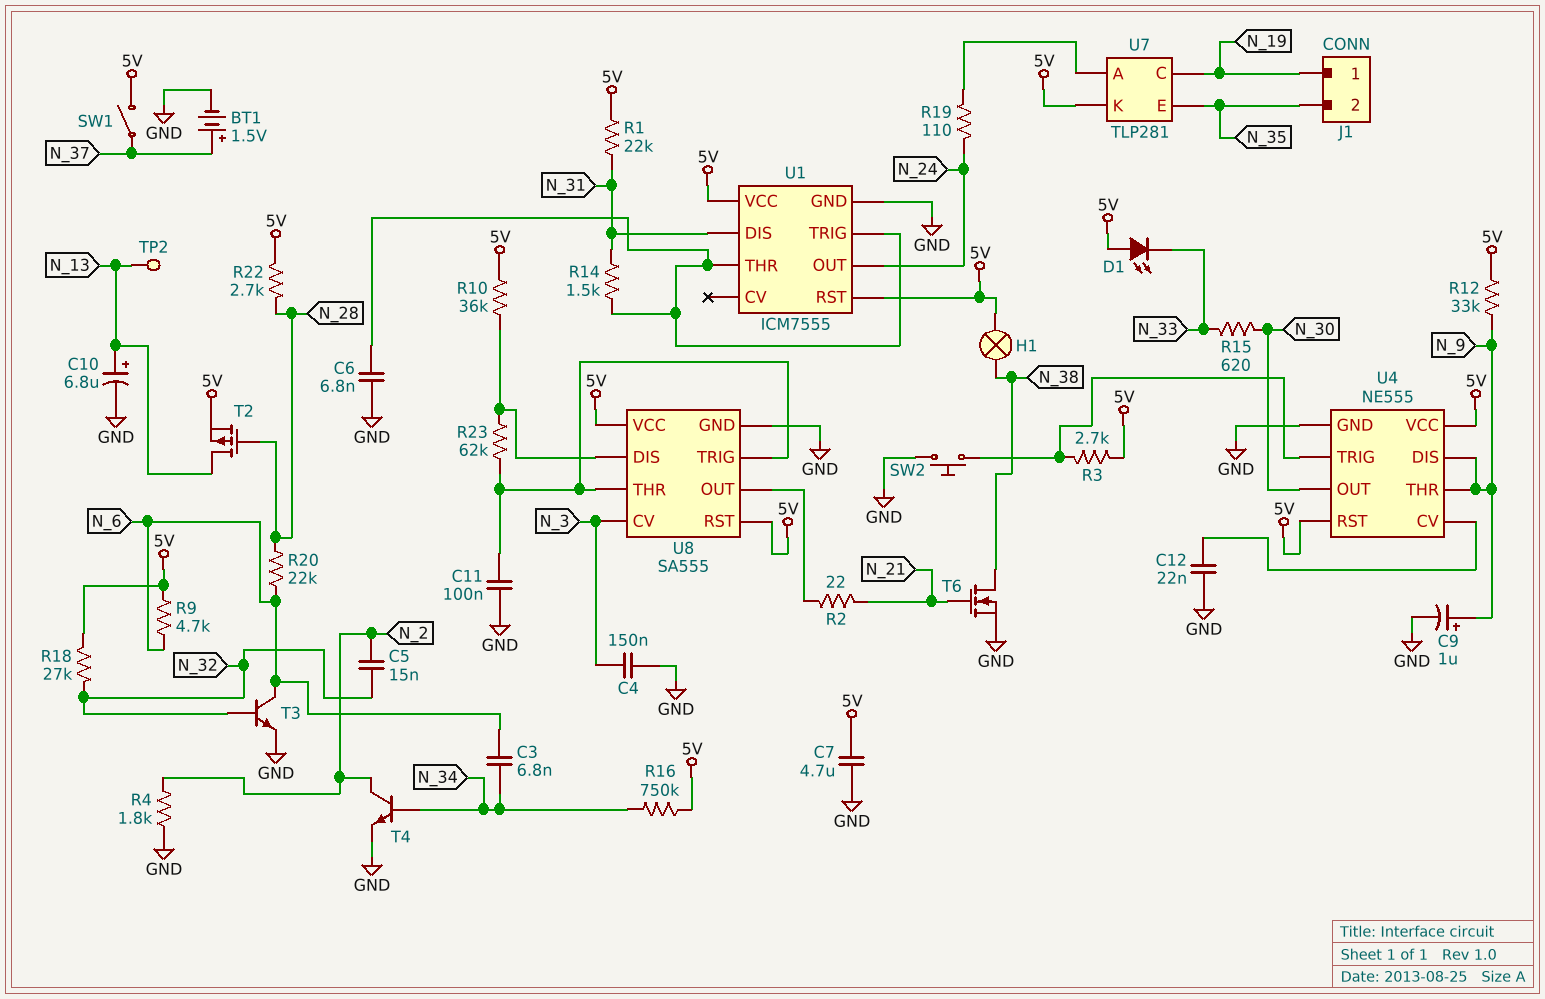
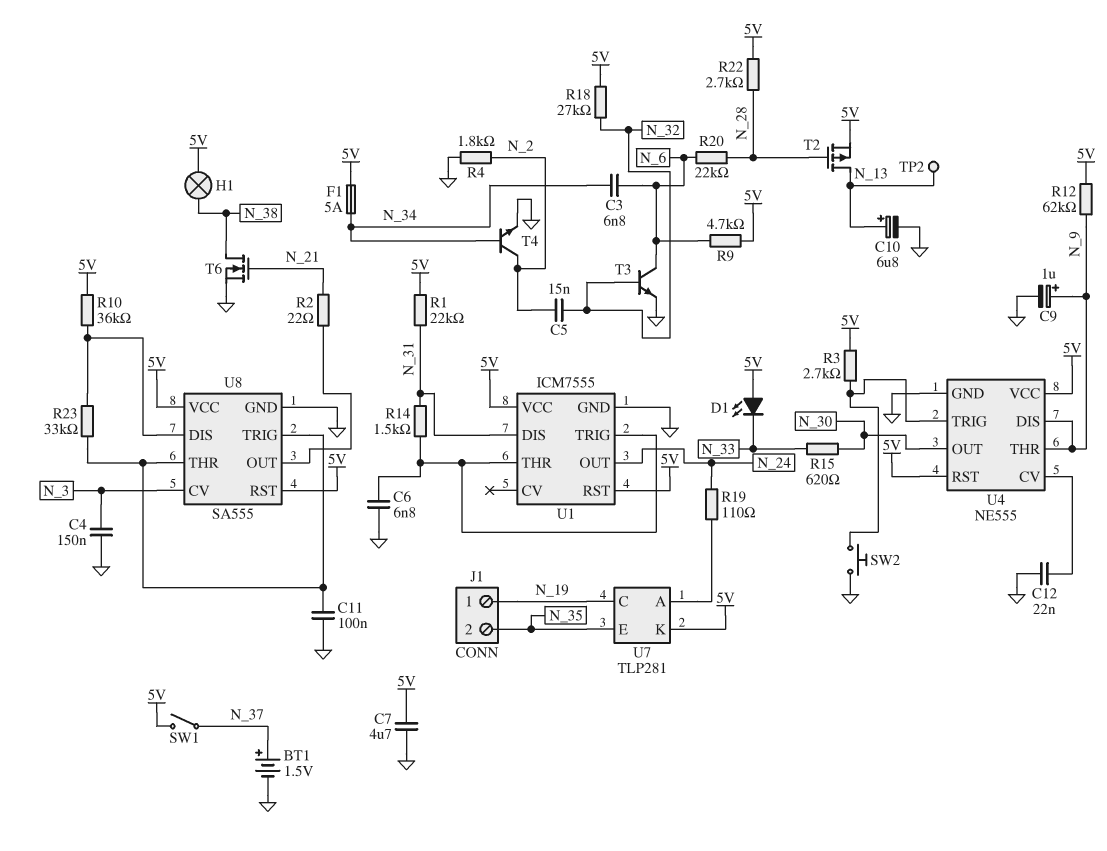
F1: none -> 5A (5V, N_34)
R12: 33k (5V, N_9) -> 62k (5V, N_9)
R16: 750k (5V, N_34) -> none
R23: 62k (U8/DIS, U8/THR) -> 33k (U8/DIS, U8/THR)

